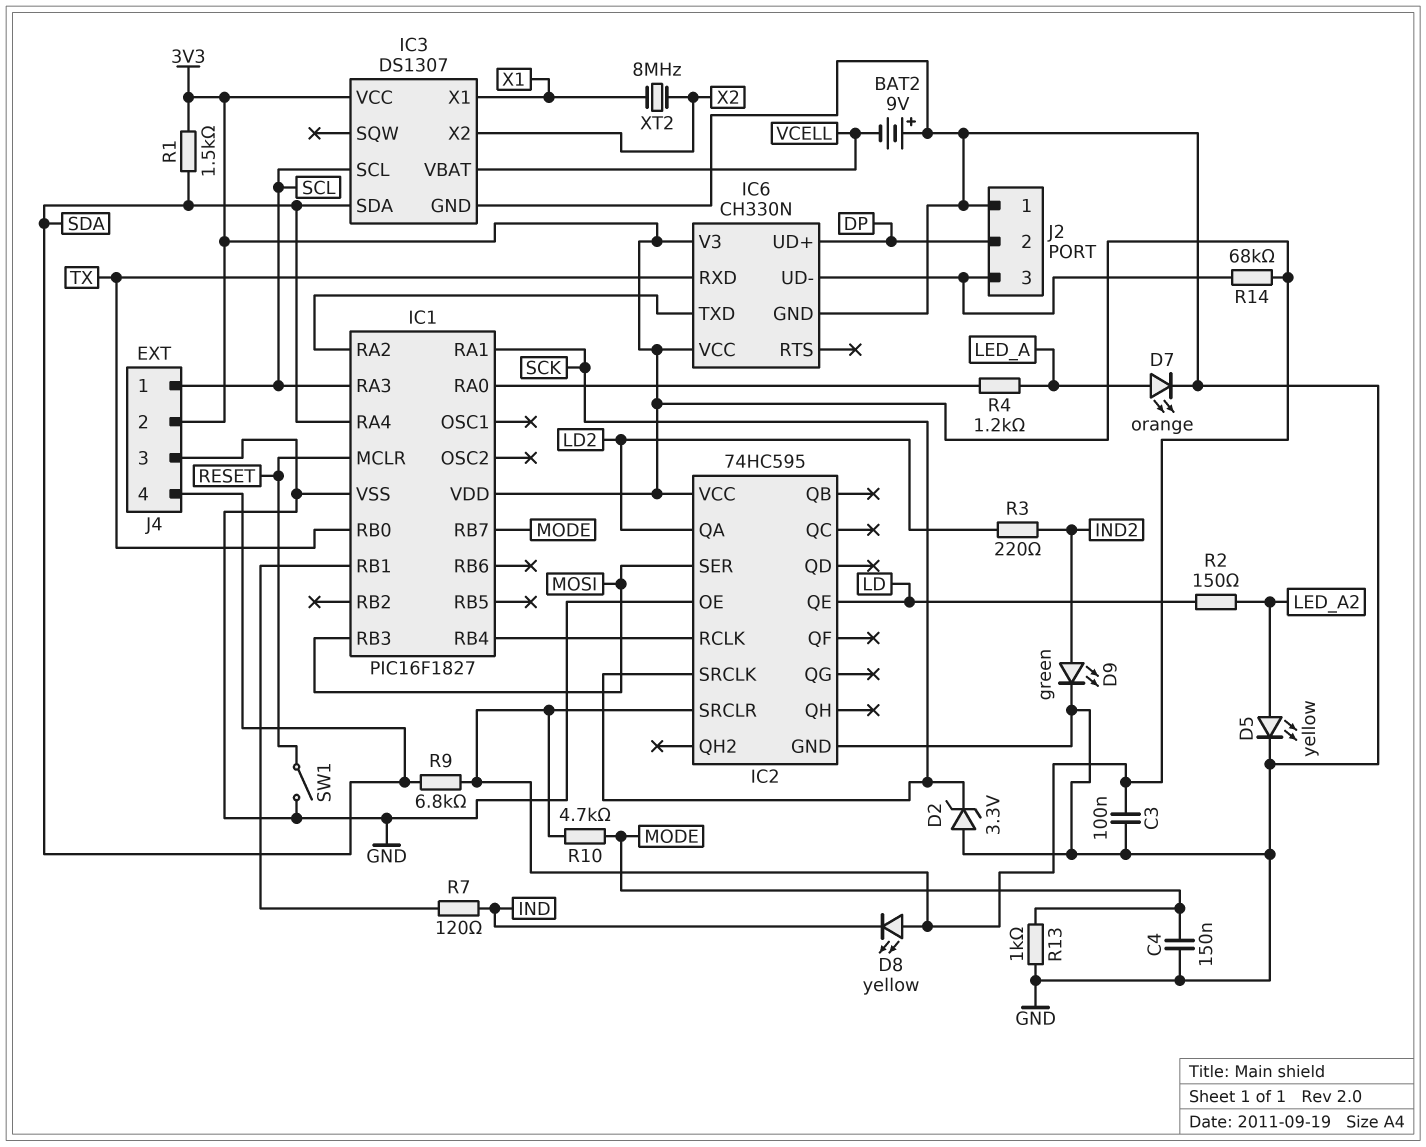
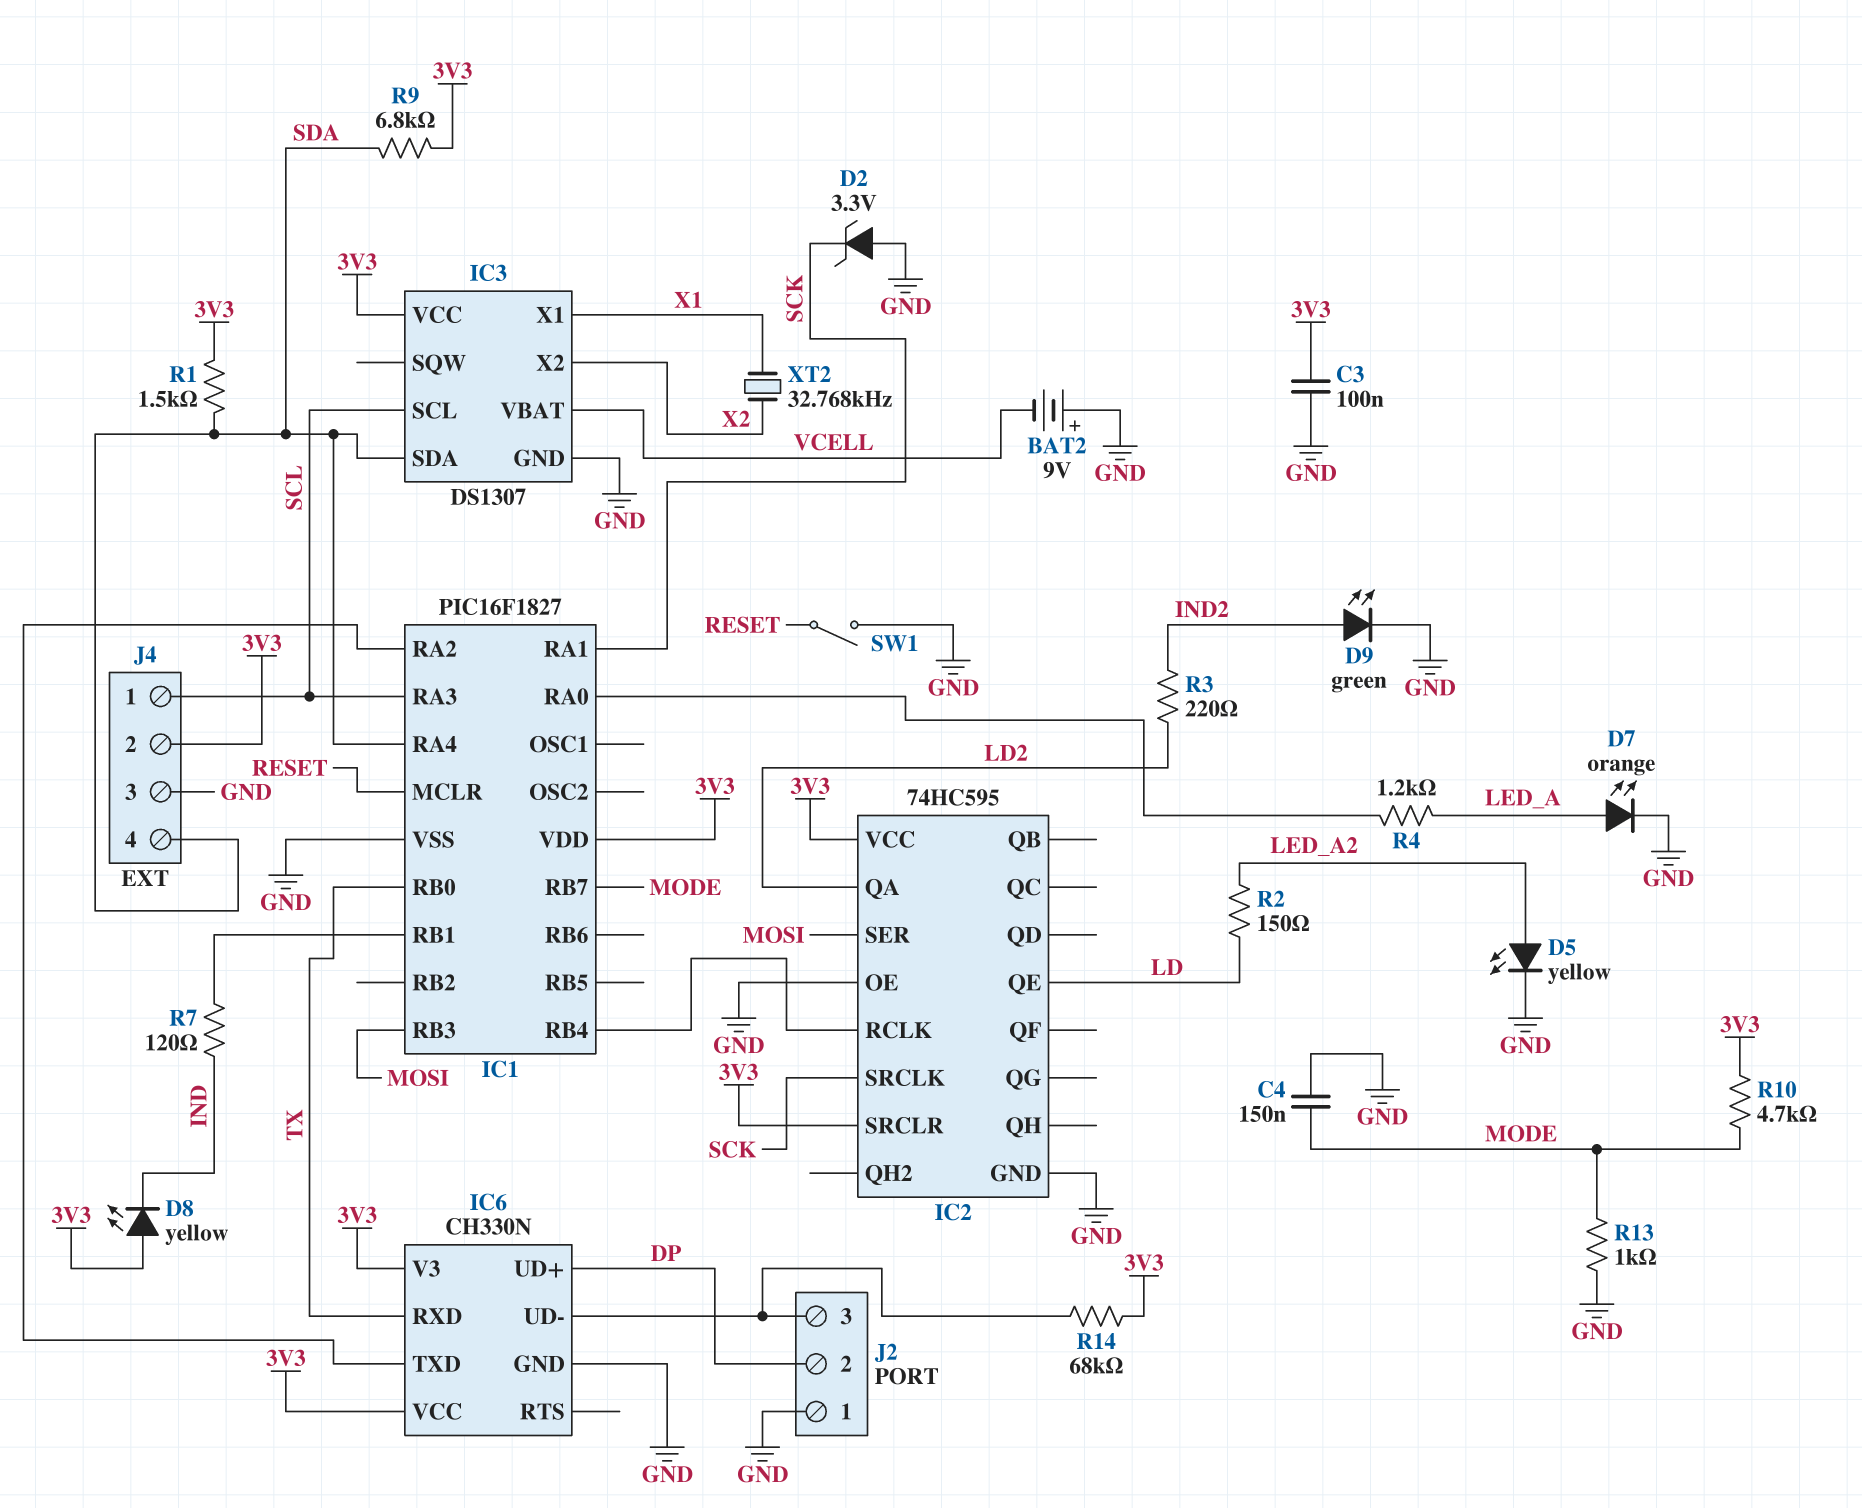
XT2: 8MHz (X1, X2) -> 32.768kHz (X1, X2)

